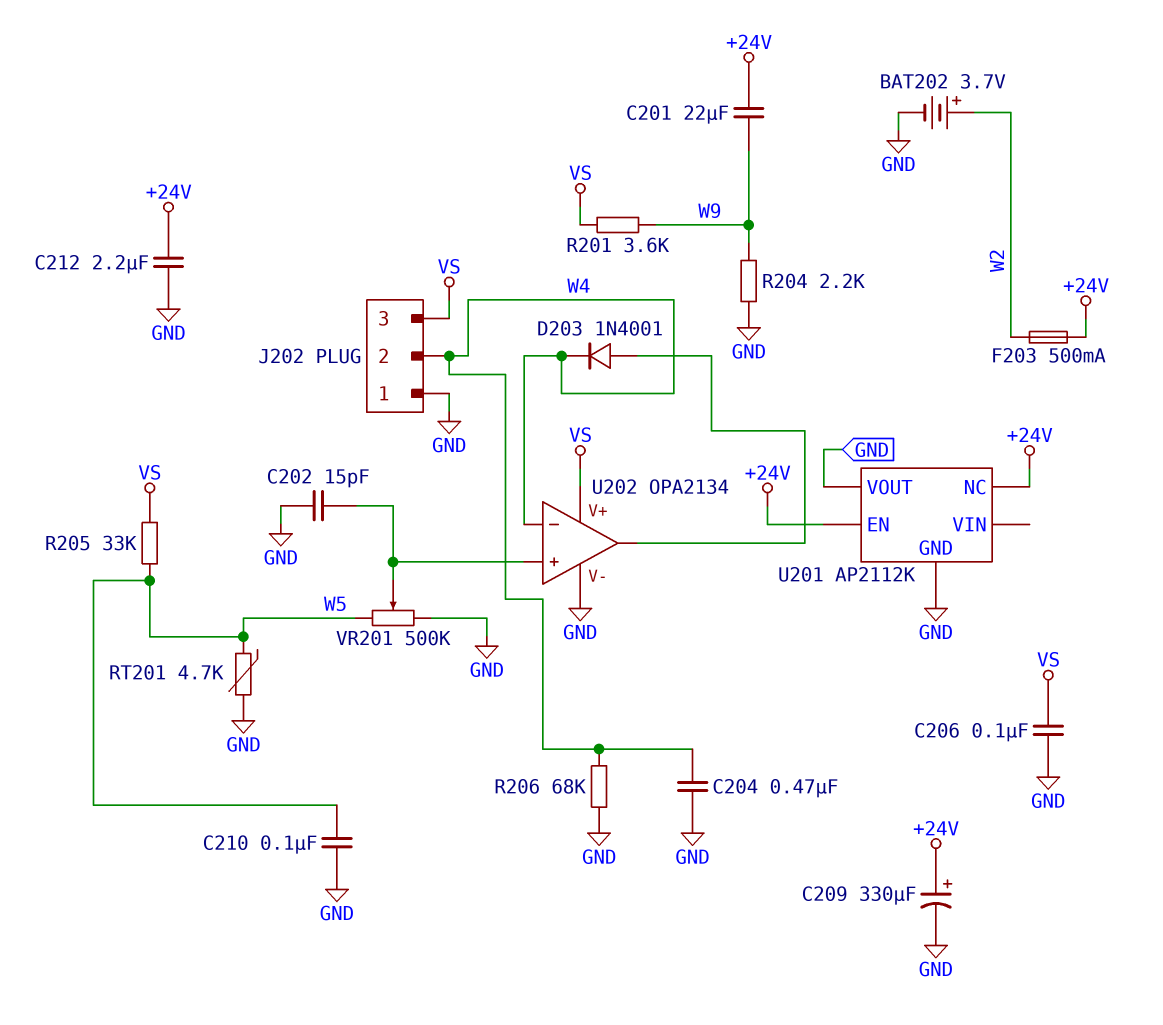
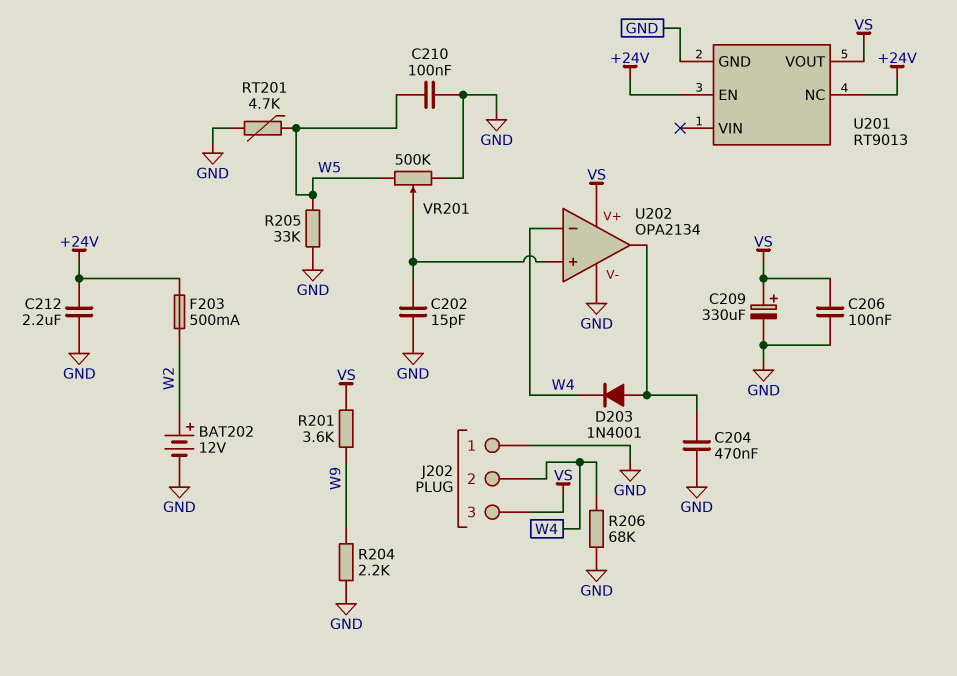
BAT202: 3.7V (plus W2, minus GND) -> 12V (plus W2, minus GND)
C201: 22uF (+24V, W9) -> none
C204: 470nF (GND, W4) -> 470nF (GND, U202/out)
C209: 330uF (plus +24V, minus GND) -> 330uF (plus VS, minus GND)
R205: 33k (VS, W5) -> 33k (GND, W5)
U201: AP2112K -> RT9013
U201 pin VOUT: GND -> VS

